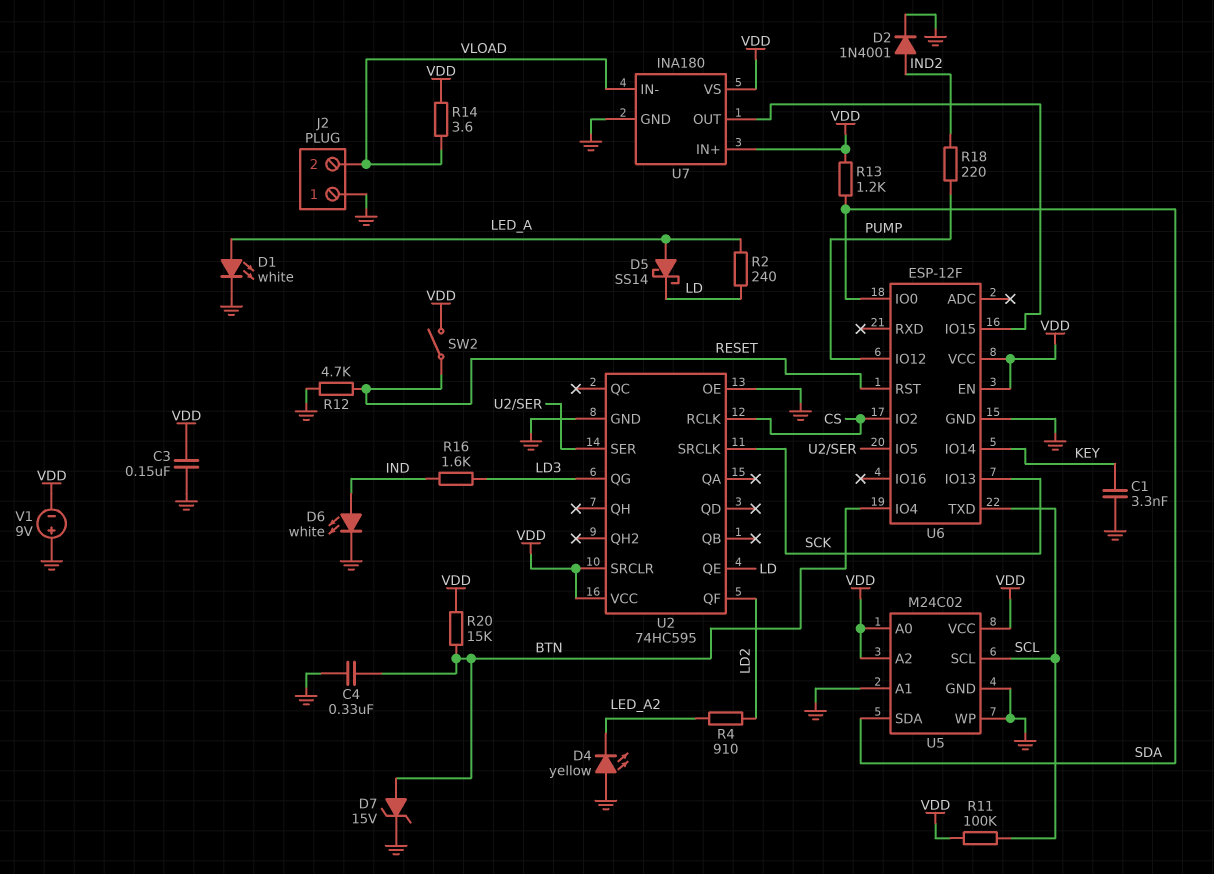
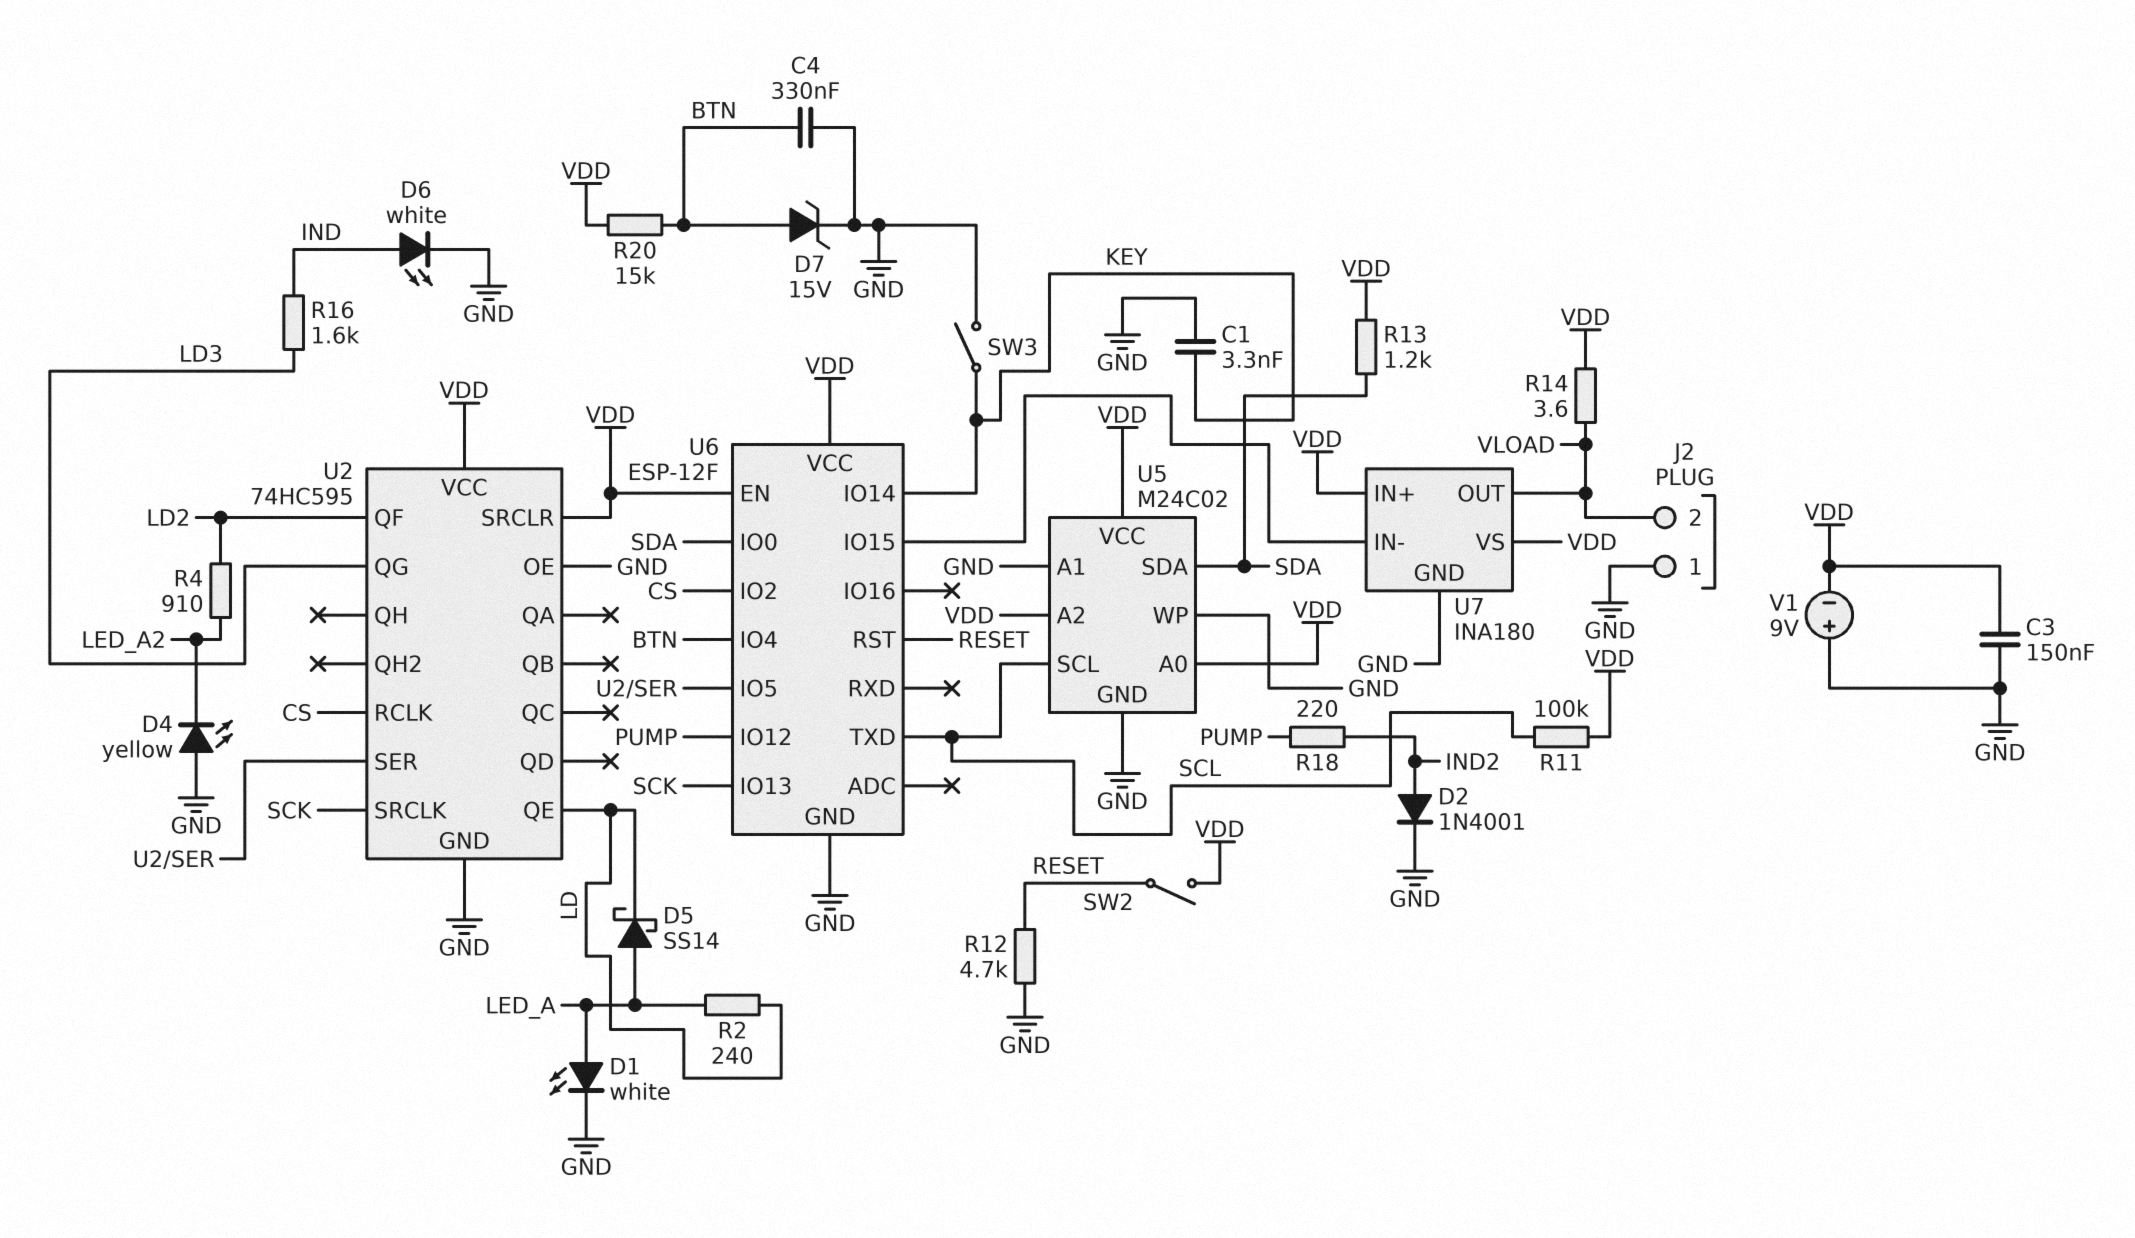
SW3: none -> switch (GND, KEY)
U7 pin IN-: VLOAD -> U6/IO15
U7 pin OUT: U6/IO15 -> VLOAD

